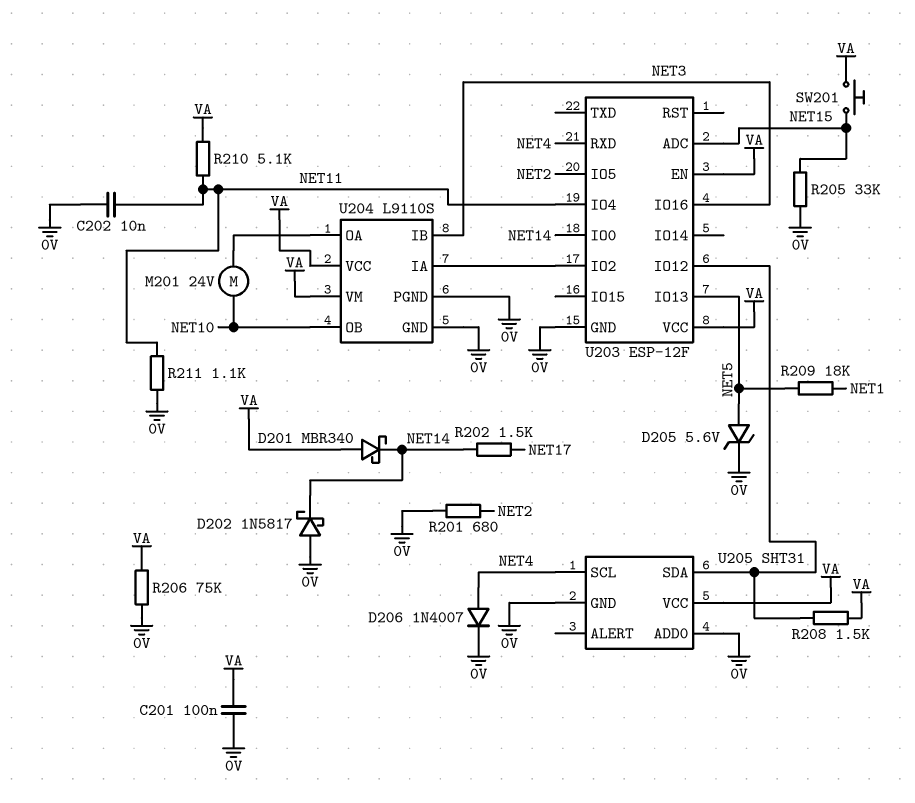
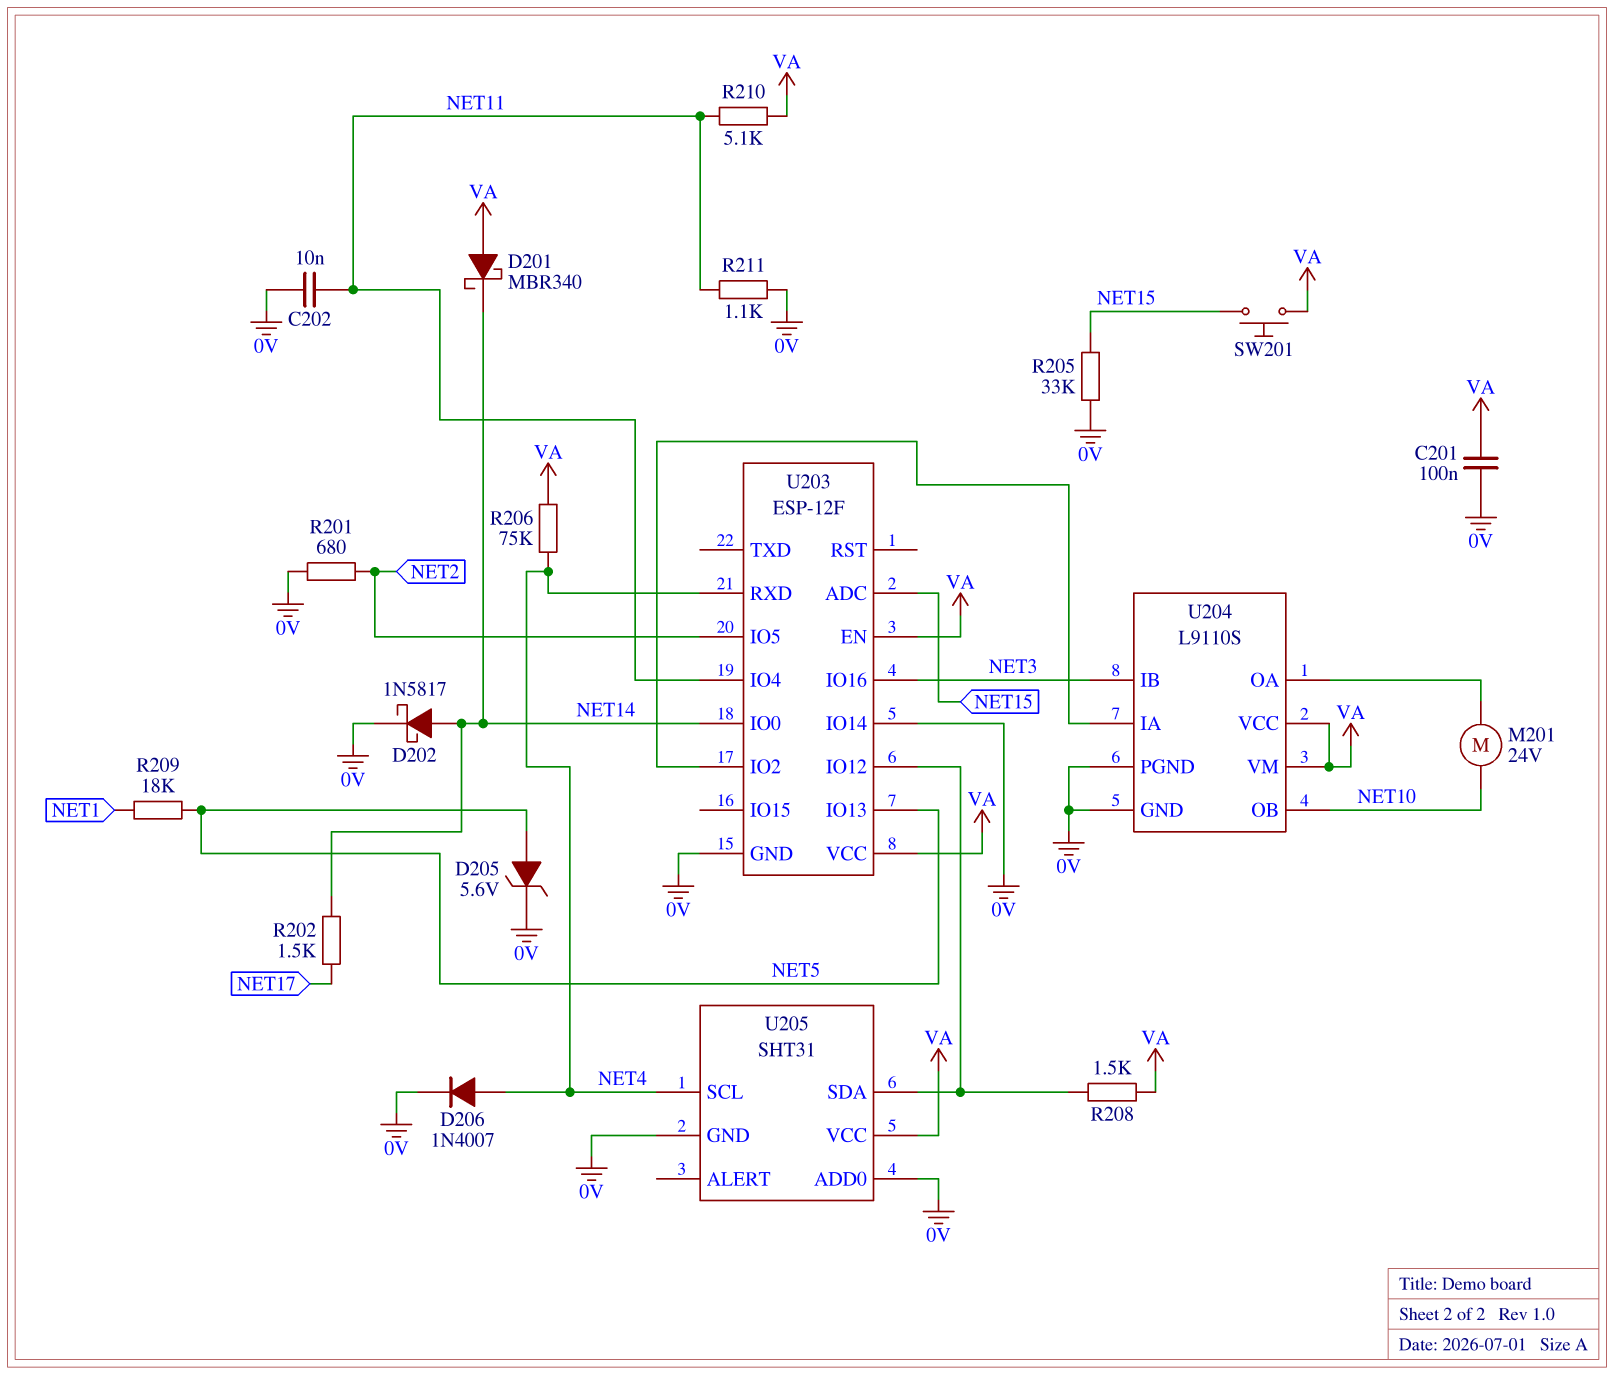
D202: schottky 1N5817 (A 0V, K NET14) -> schottky 1N5817 (A NET14, K 0V)
R206: 75k (0V, VA) -> 75k (NET4, VA)
U203 pin IO14: none -> 0V

